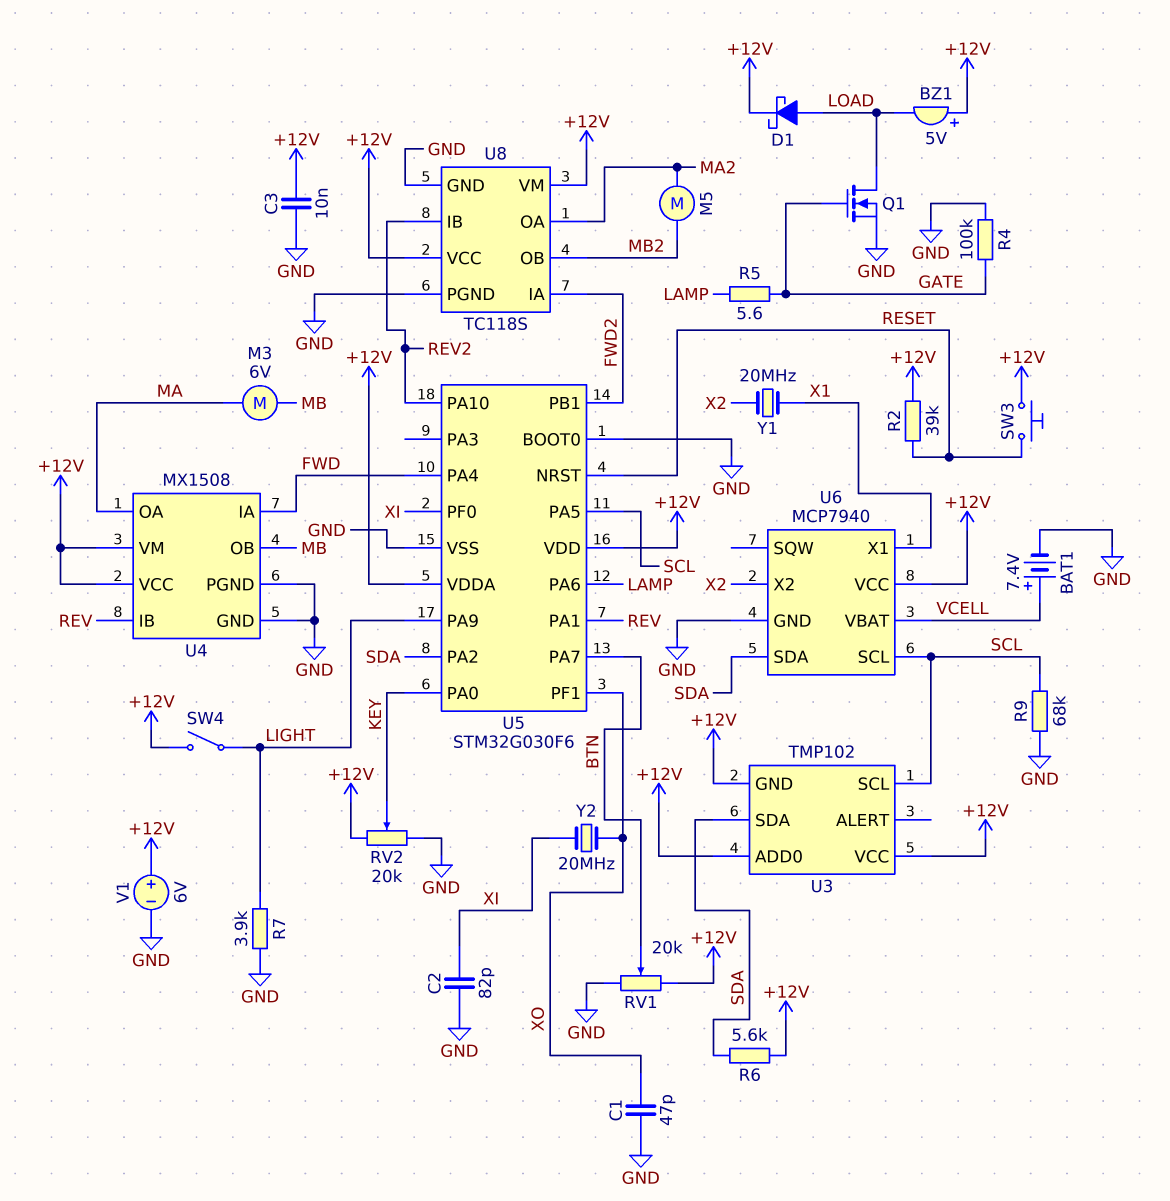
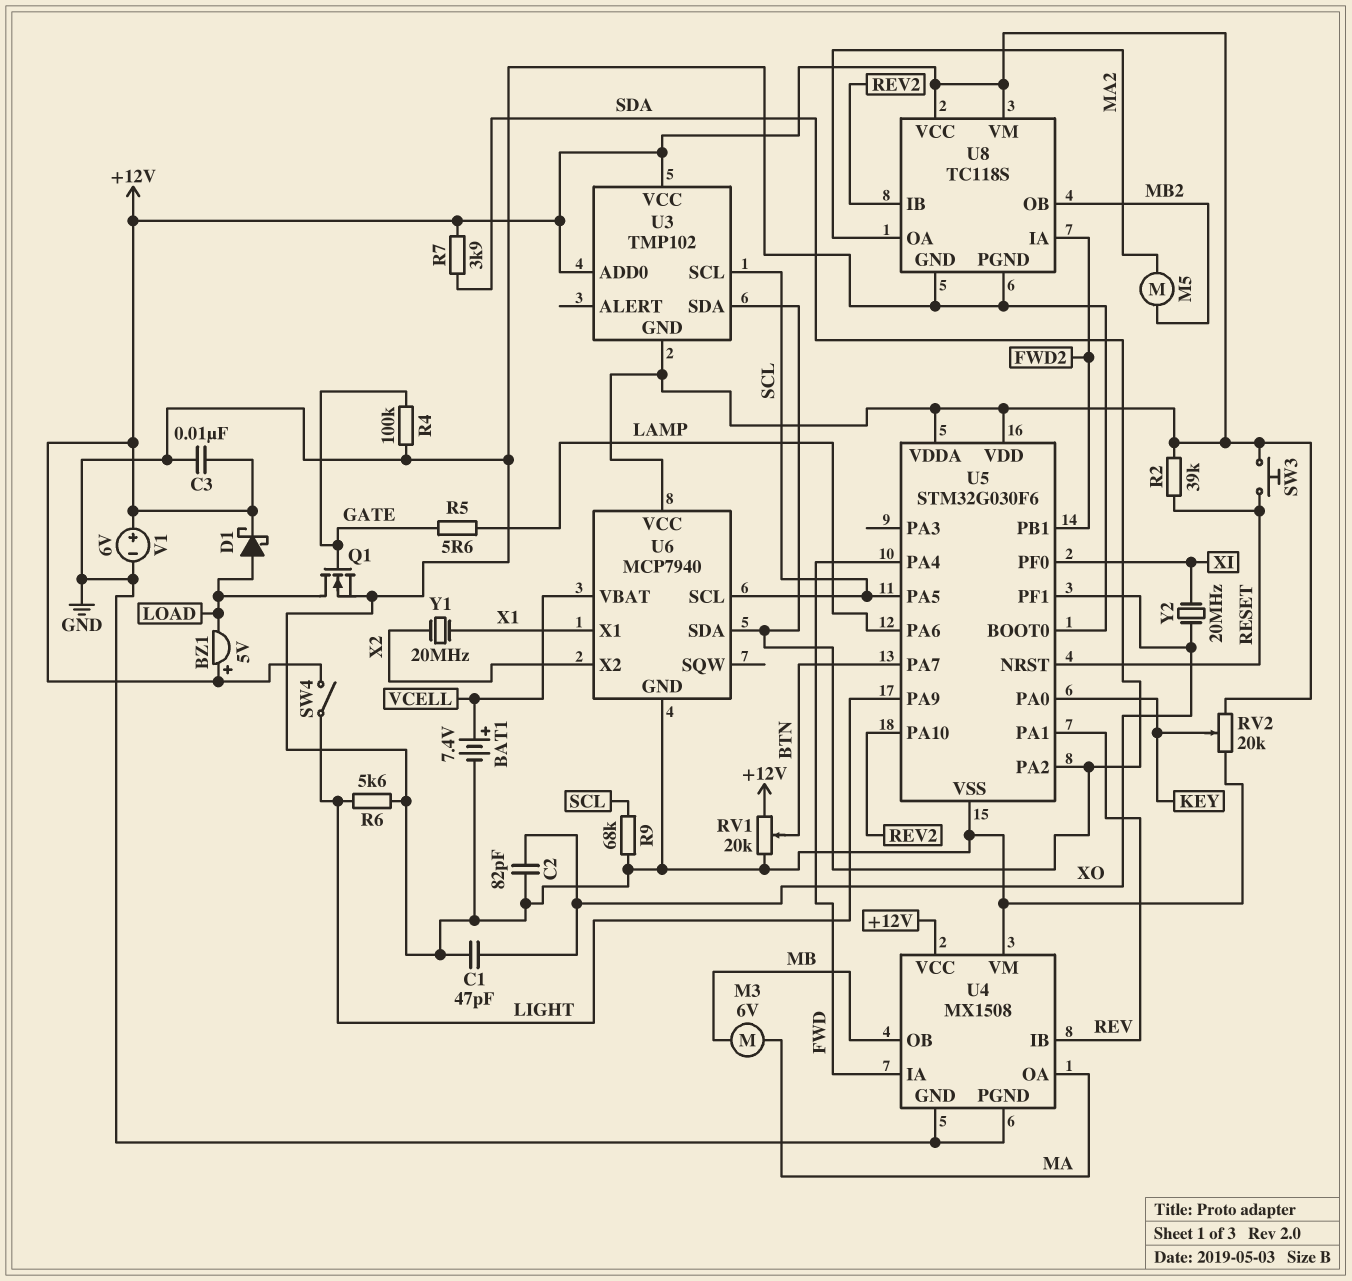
C2: 82pF (GND, XI) -> 82pF (GND, XO)
R6: 5.6k (+12V, SDA) -> 5.6k (GND, LIGHT)
R7: 3.9k (GND, LIGHT) -> 3.9k (+12V, SDA)
U4 pin VM: +12V -> GND

